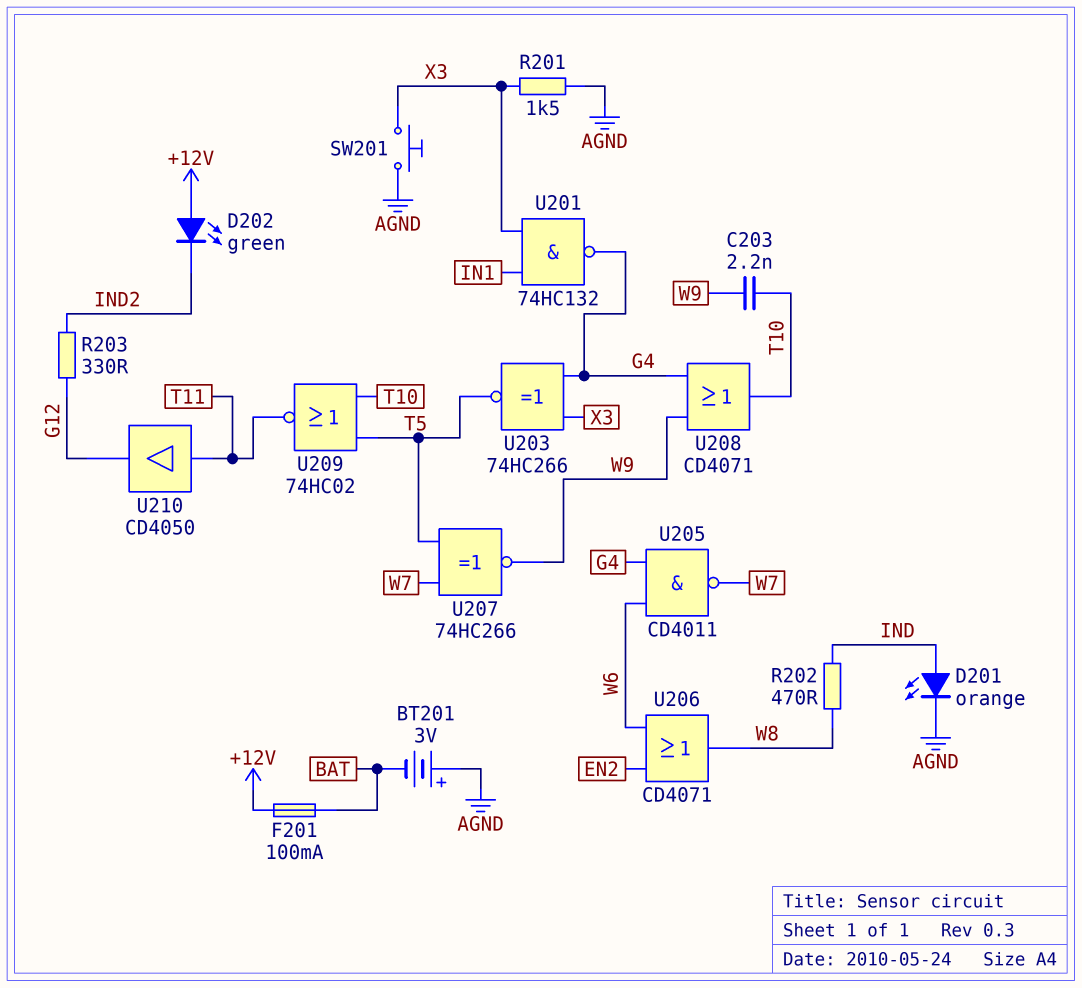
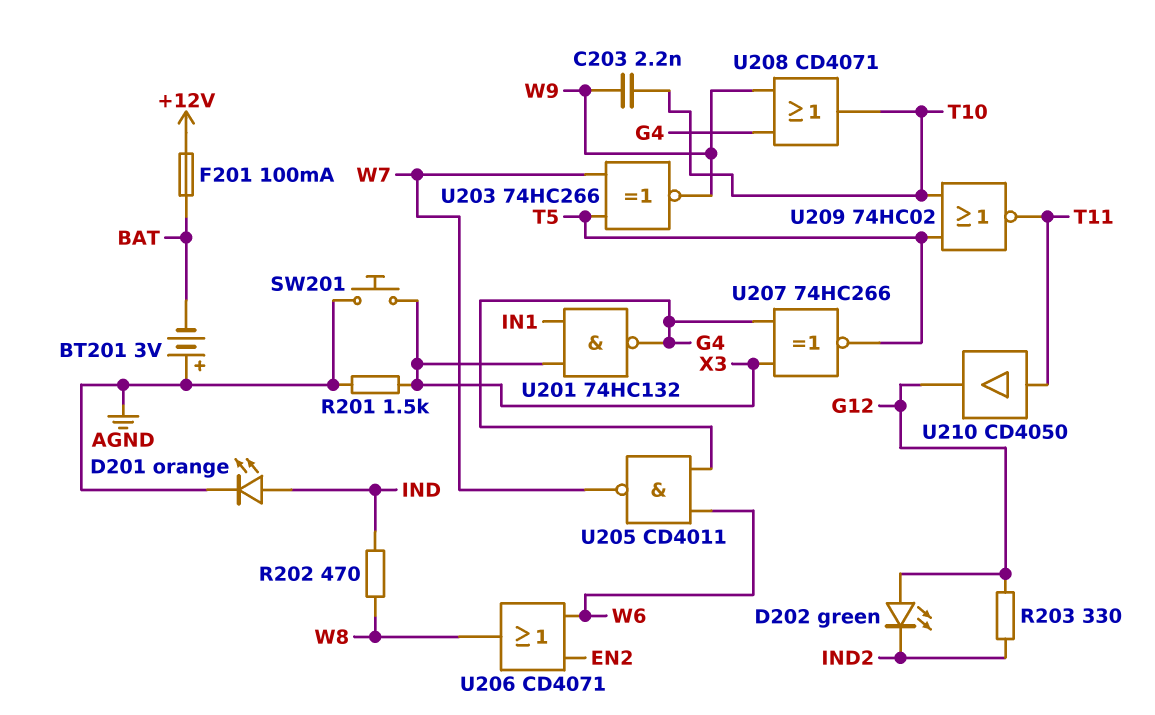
D202: LED green (A +12V, K IND2) -> LED green (A G12, K IND2)
U203: XNOR 74HC266 (in G4, in X3, out T5) -> XNOR 74HC266 (in T5, in W7, out W9)
U207: XNOR 74HC266 (in T5, in W7, out W9) -> XNOR 74HC266 (in G4, in X3, out T5)

